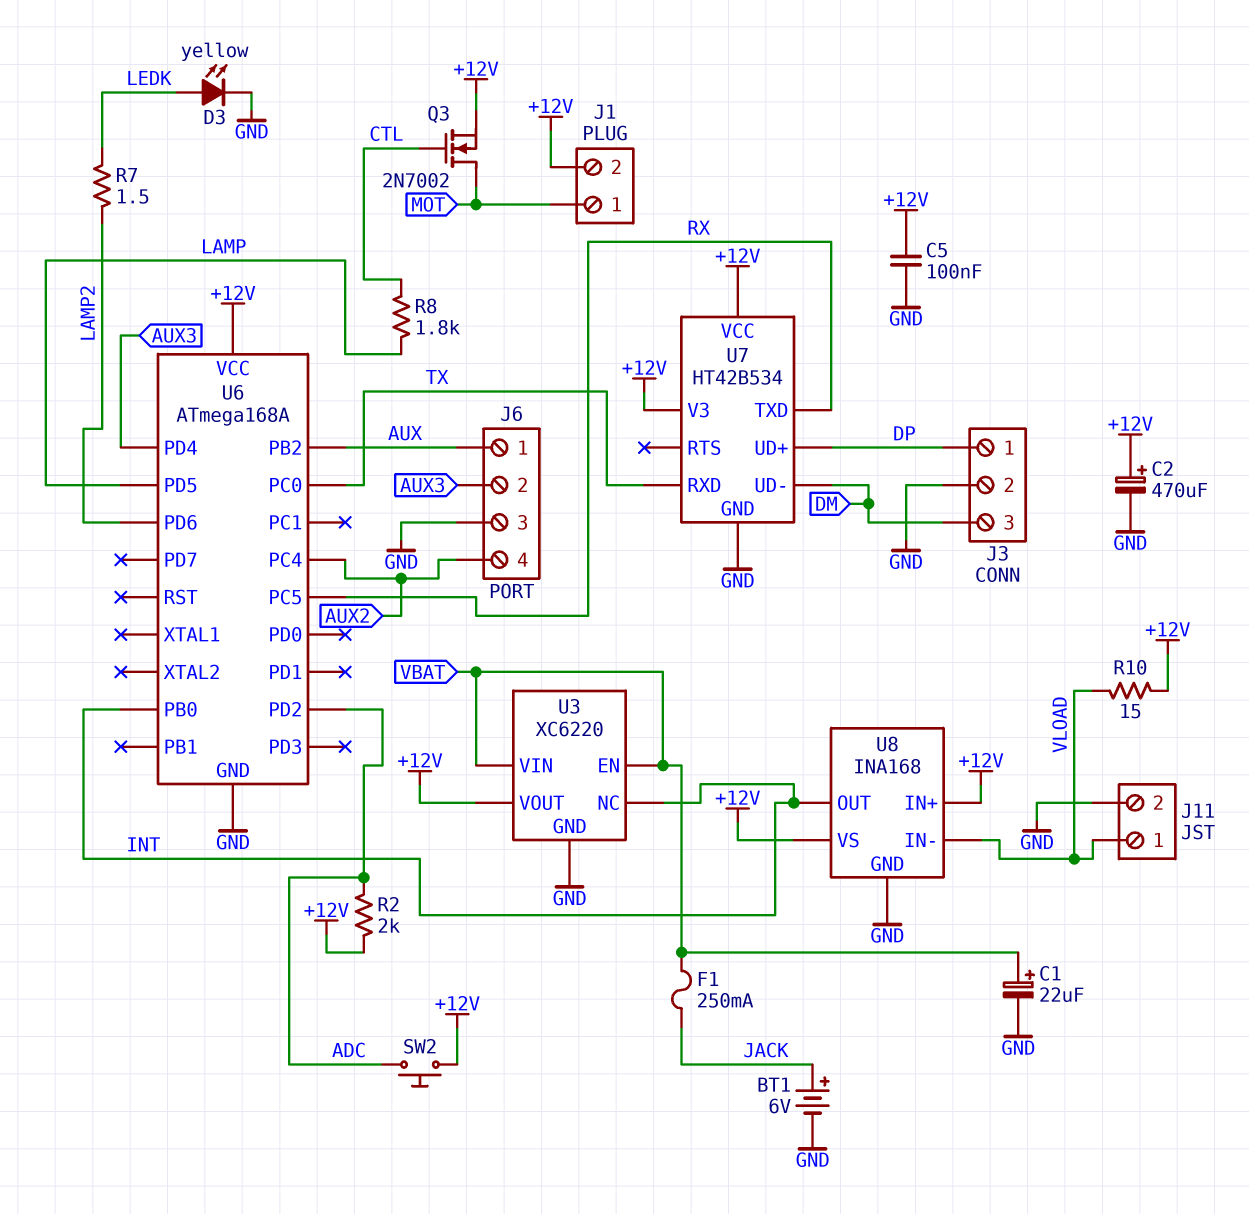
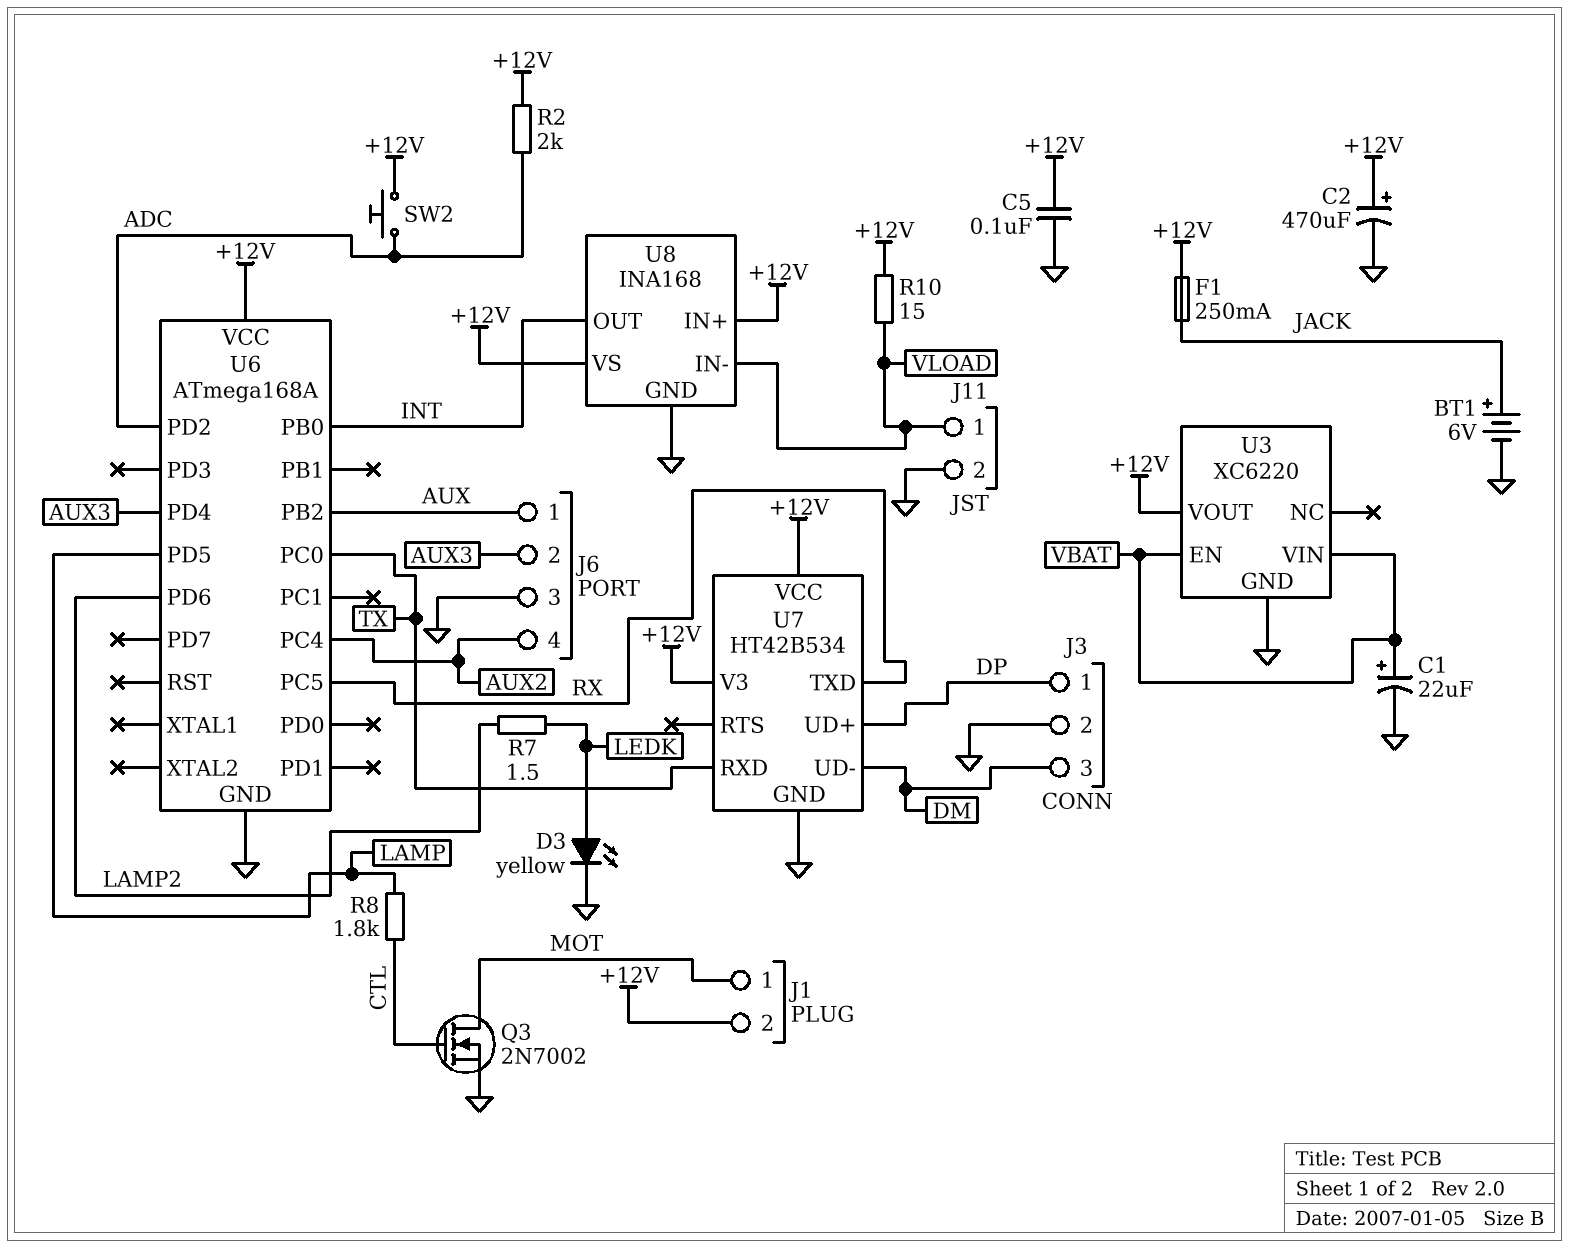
F1: 250mA (JACK, VBAT) -> 250mA (+12V, JACK)
Q3: NMOS 2N7002 (G CTL, D MOT, S +12V) -> NMOS 2N7002 (G CTL, D MOT, S GND)
U3 pin NC: INT -> none

